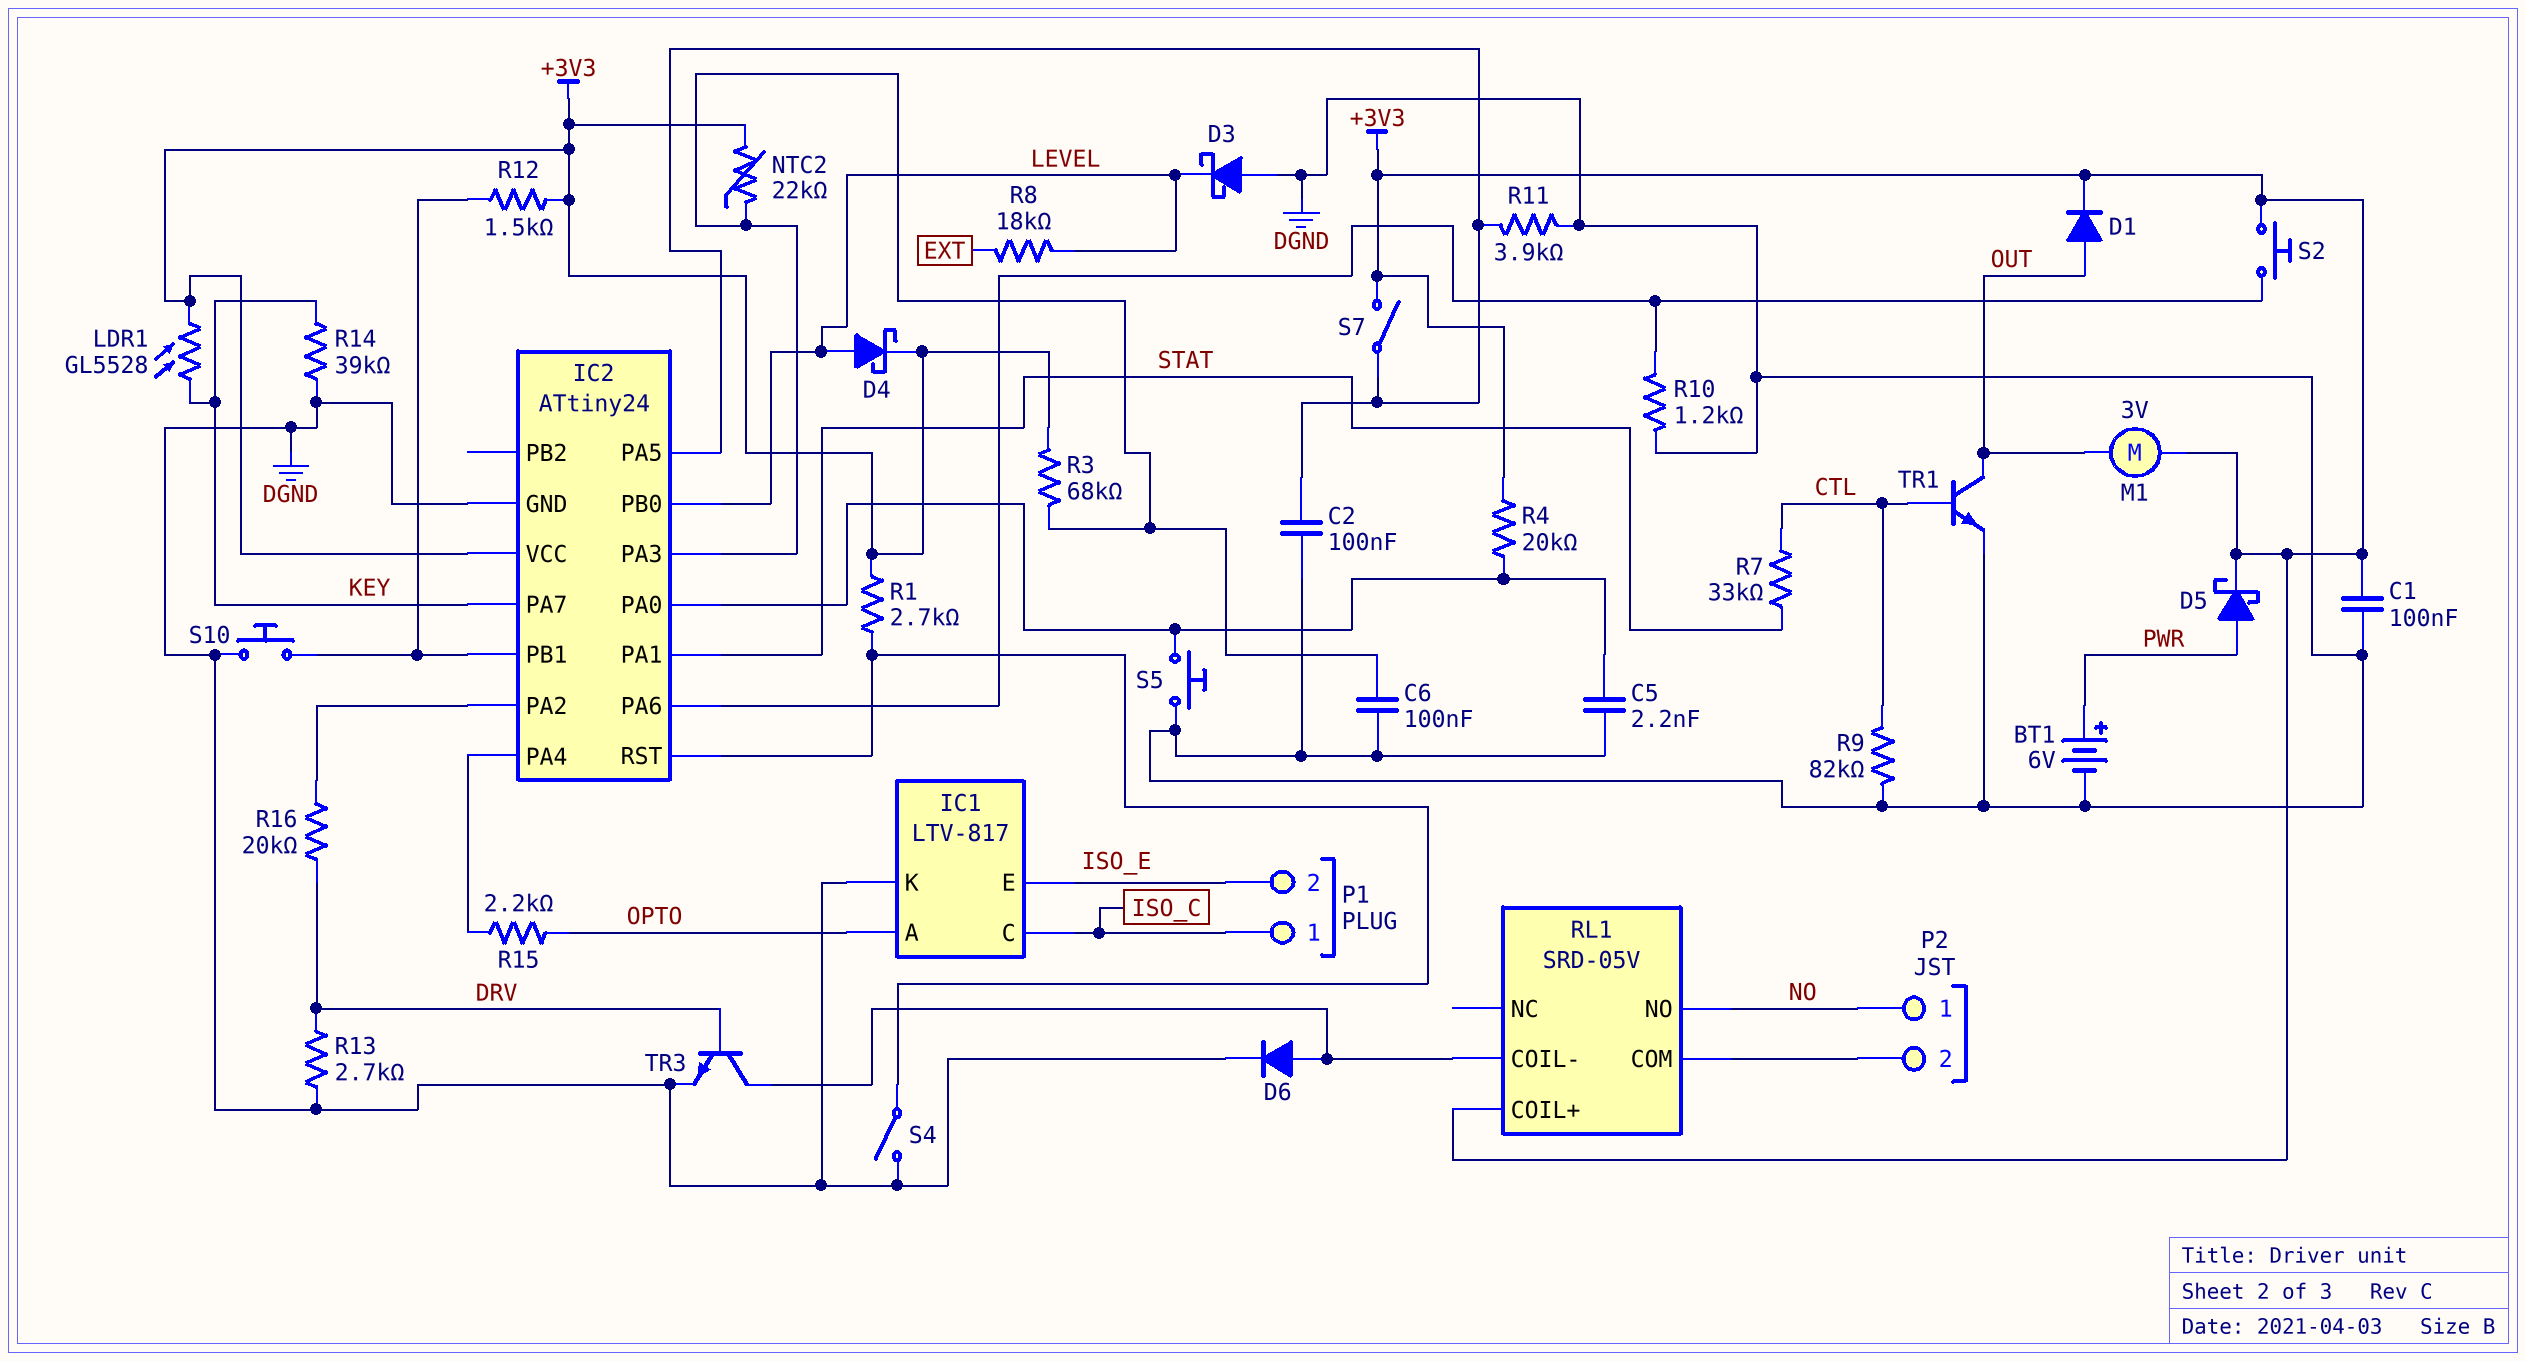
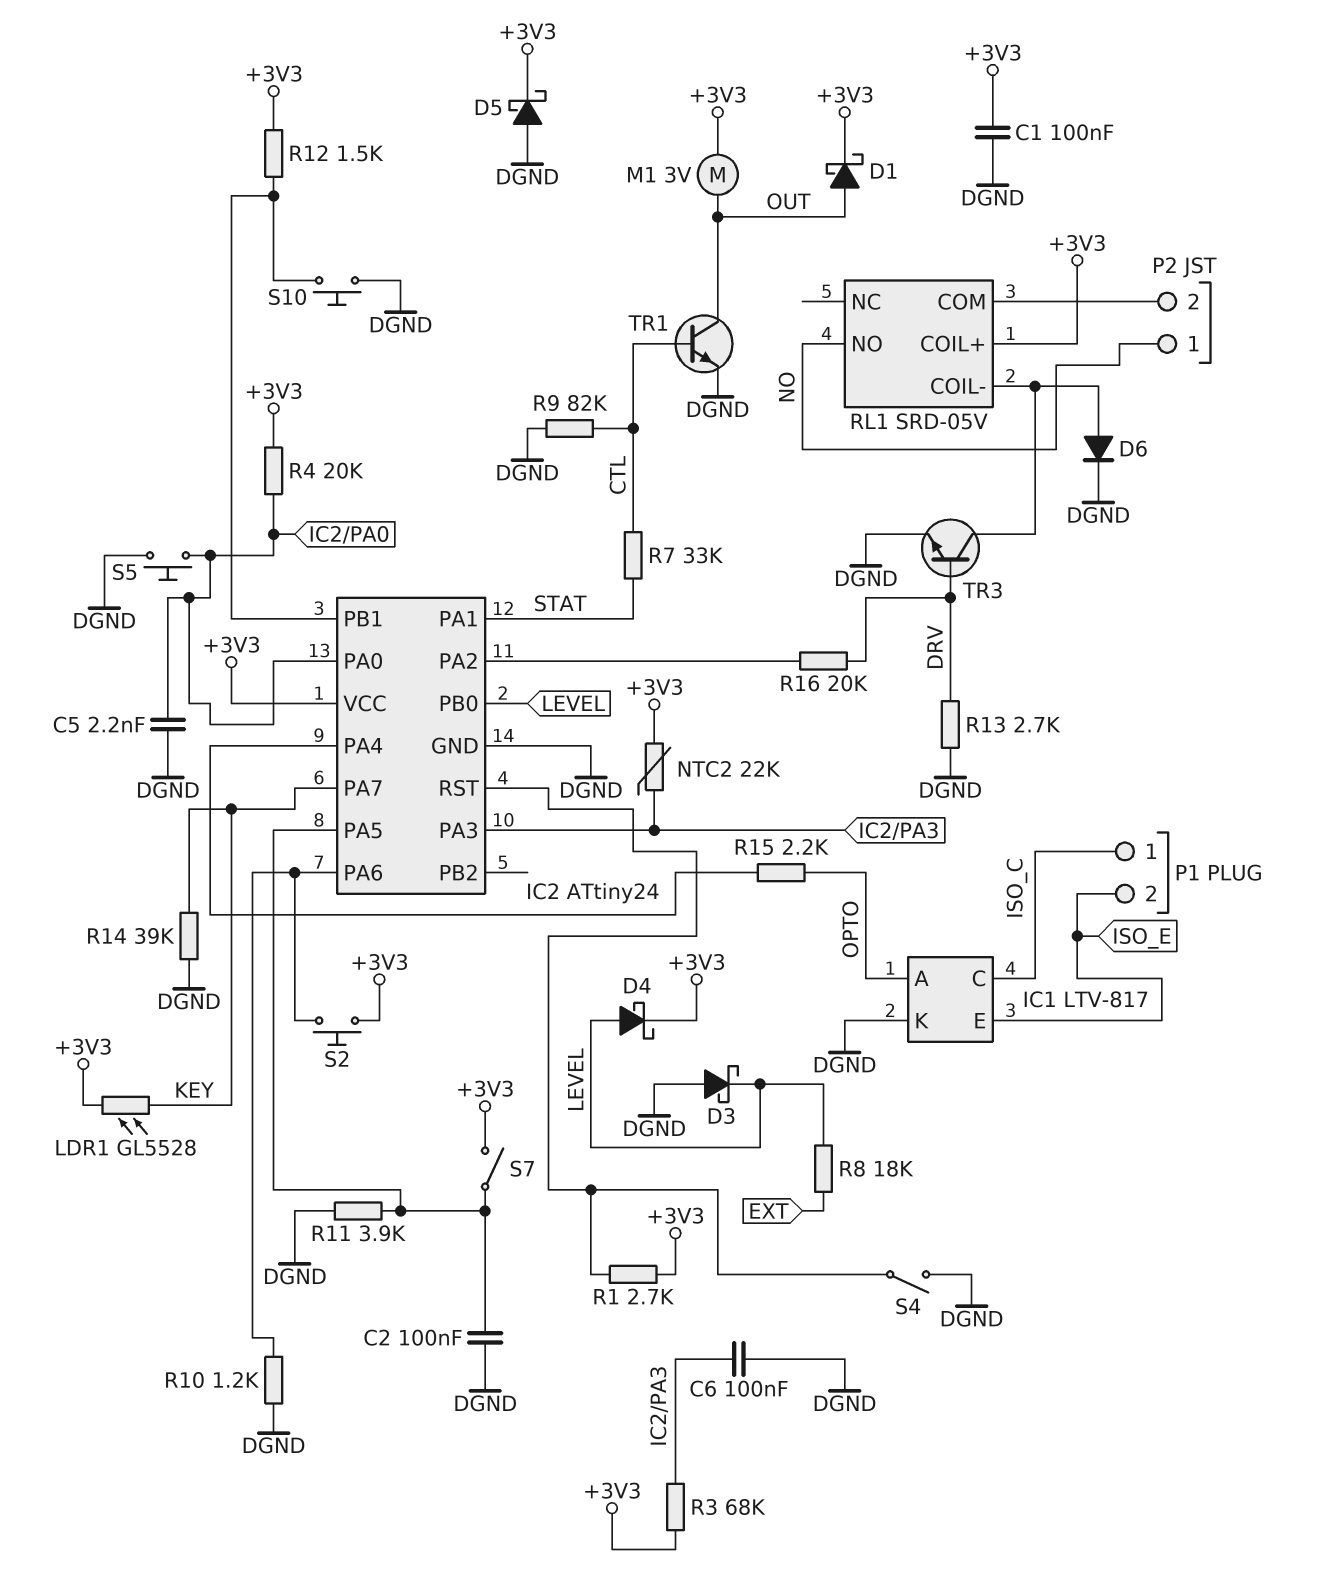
BT1: 6V (plus PWR, minus DGND) -> none
D1: diode (A OUT, K +3V3) -> schottky (A OUT, K +3V3)
D5: schottky (A PWR, K +3V3) -> schottky (A DGND, K +3V3)

